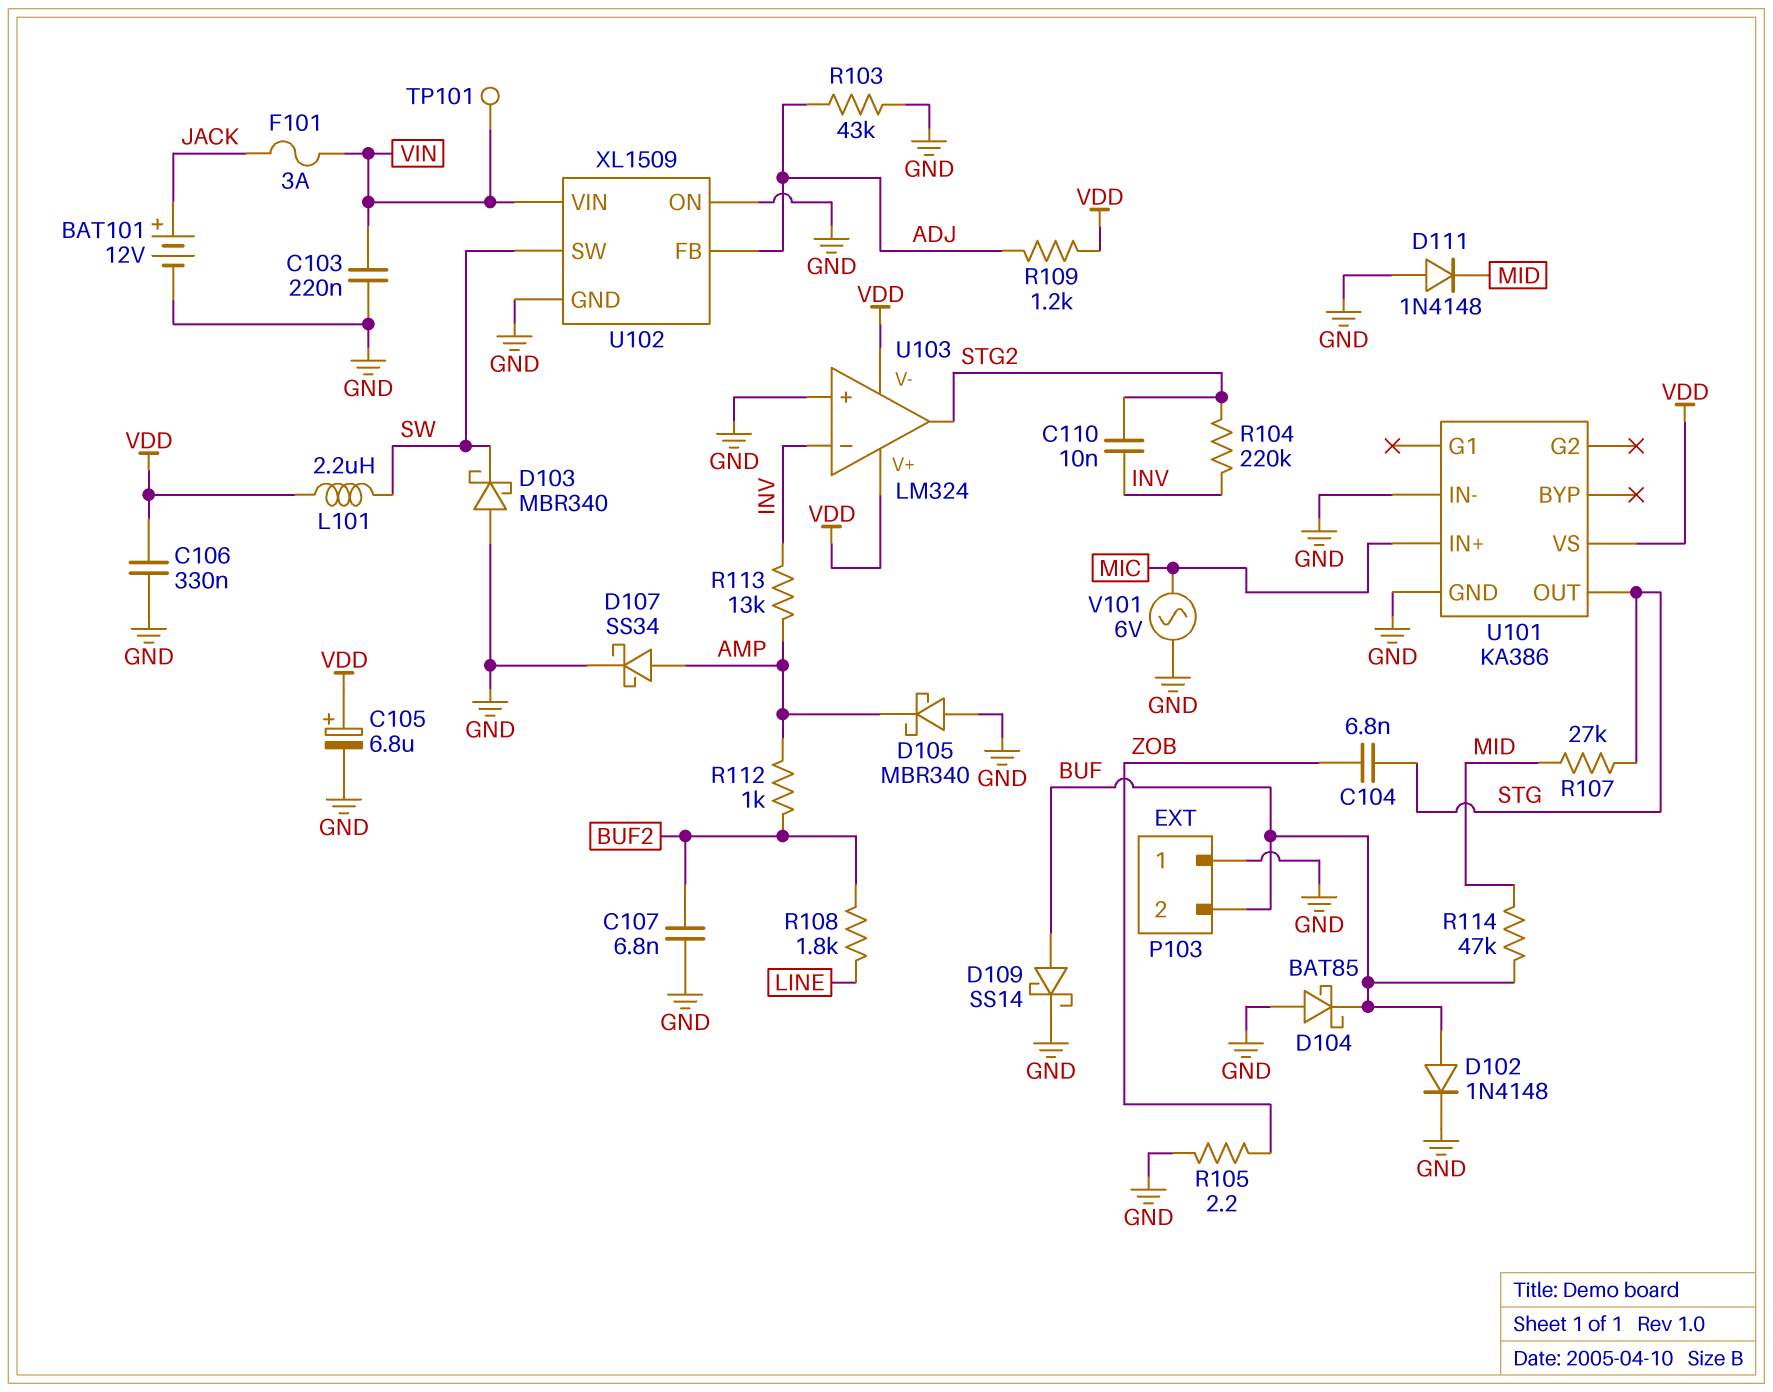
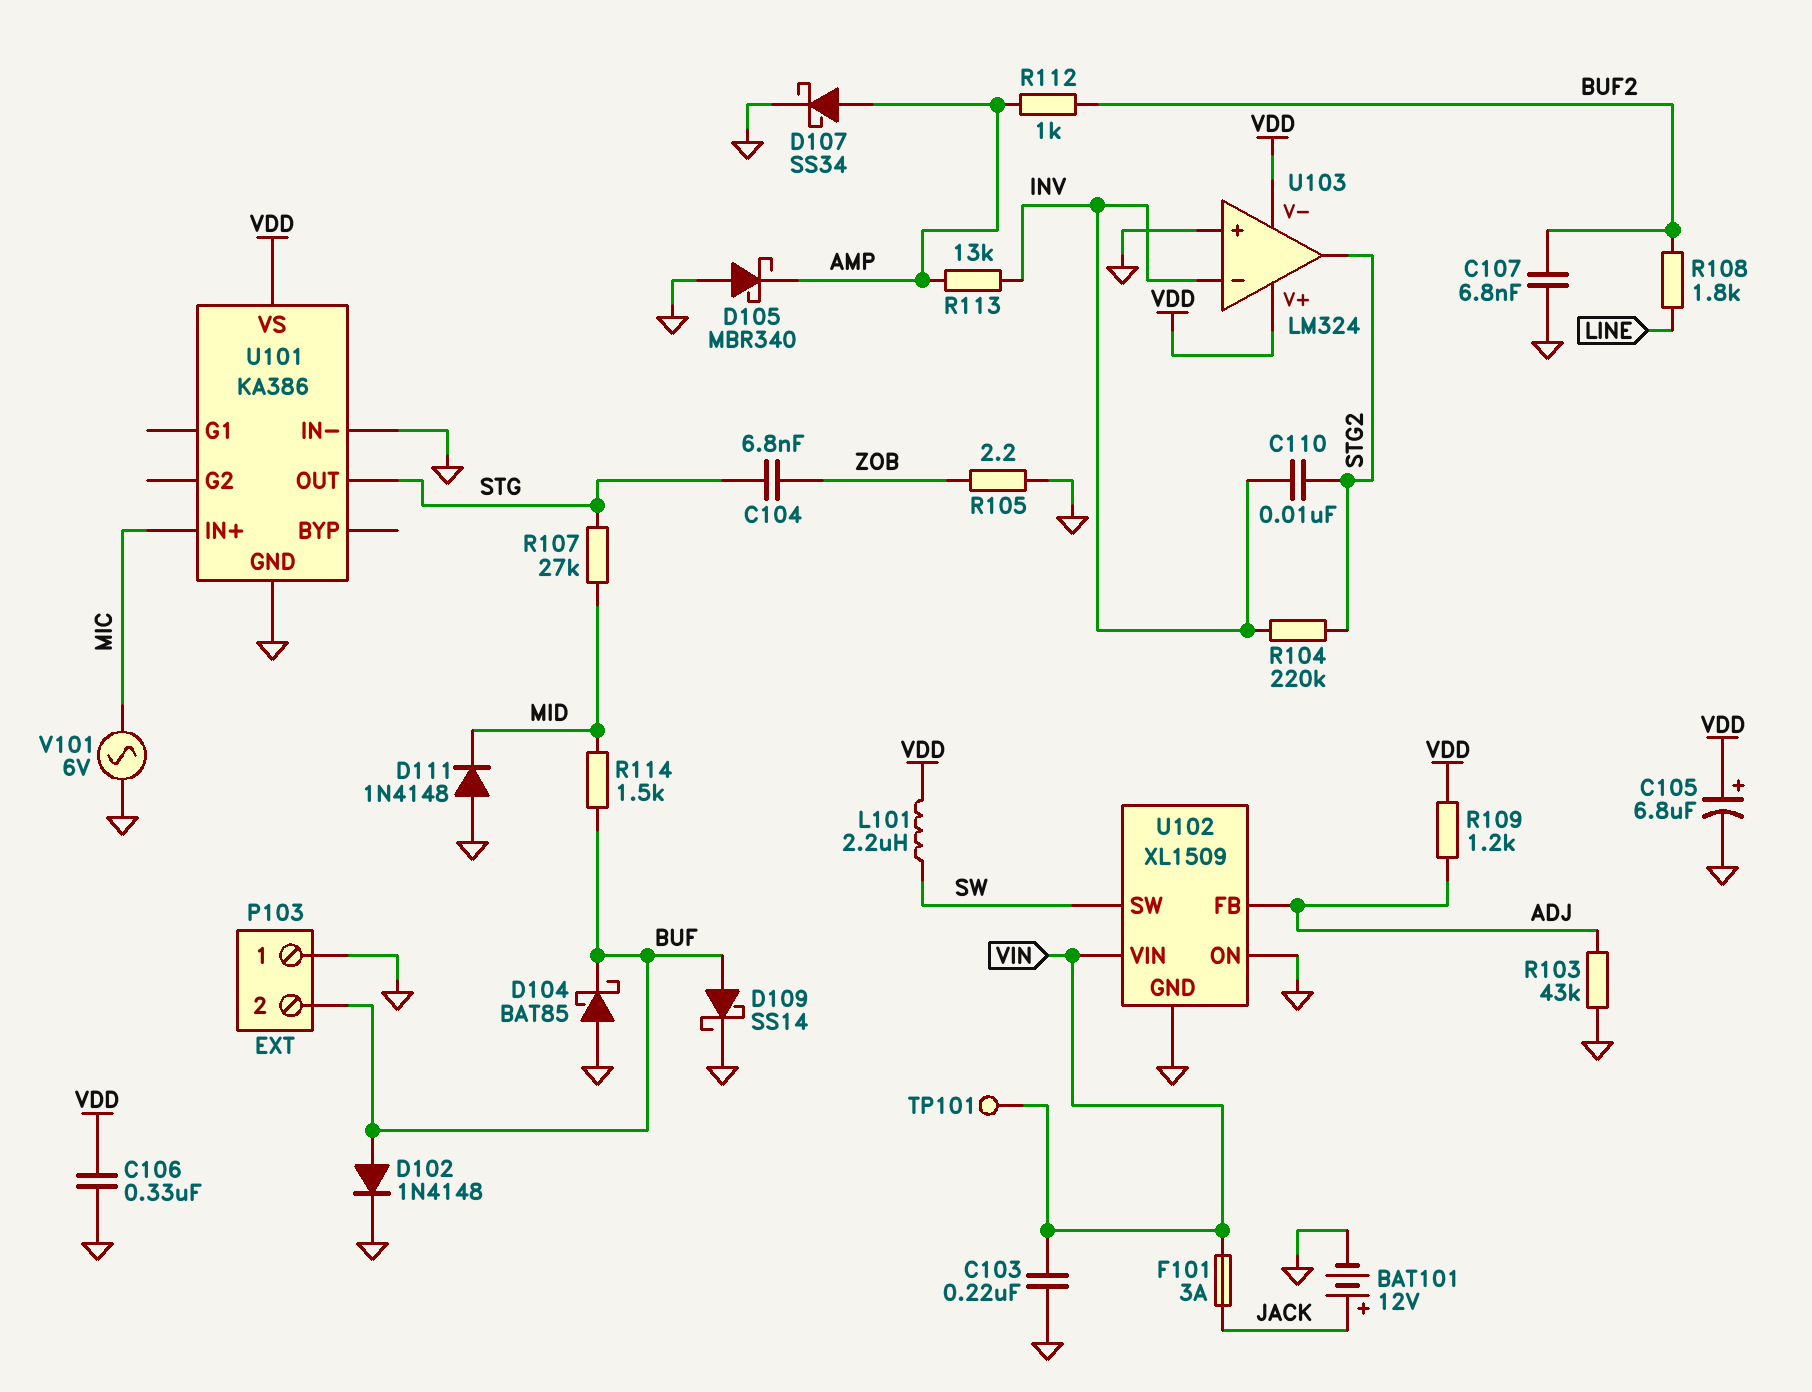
D103: schottky MBR340 (A GND, K SW) -> none
R114: 47k (BUF, MID) -> 1.5k (BUF, MID)

